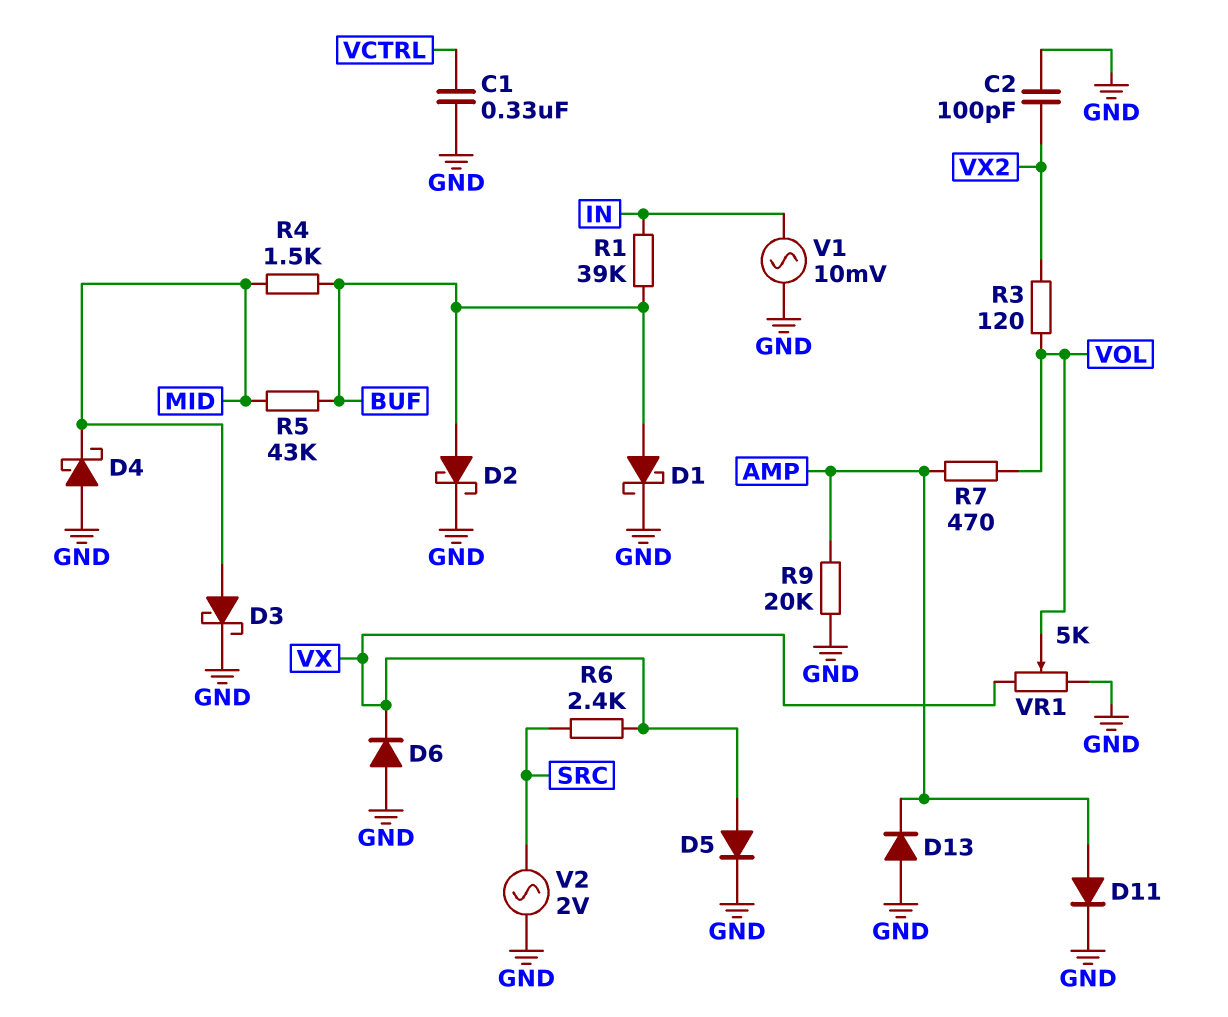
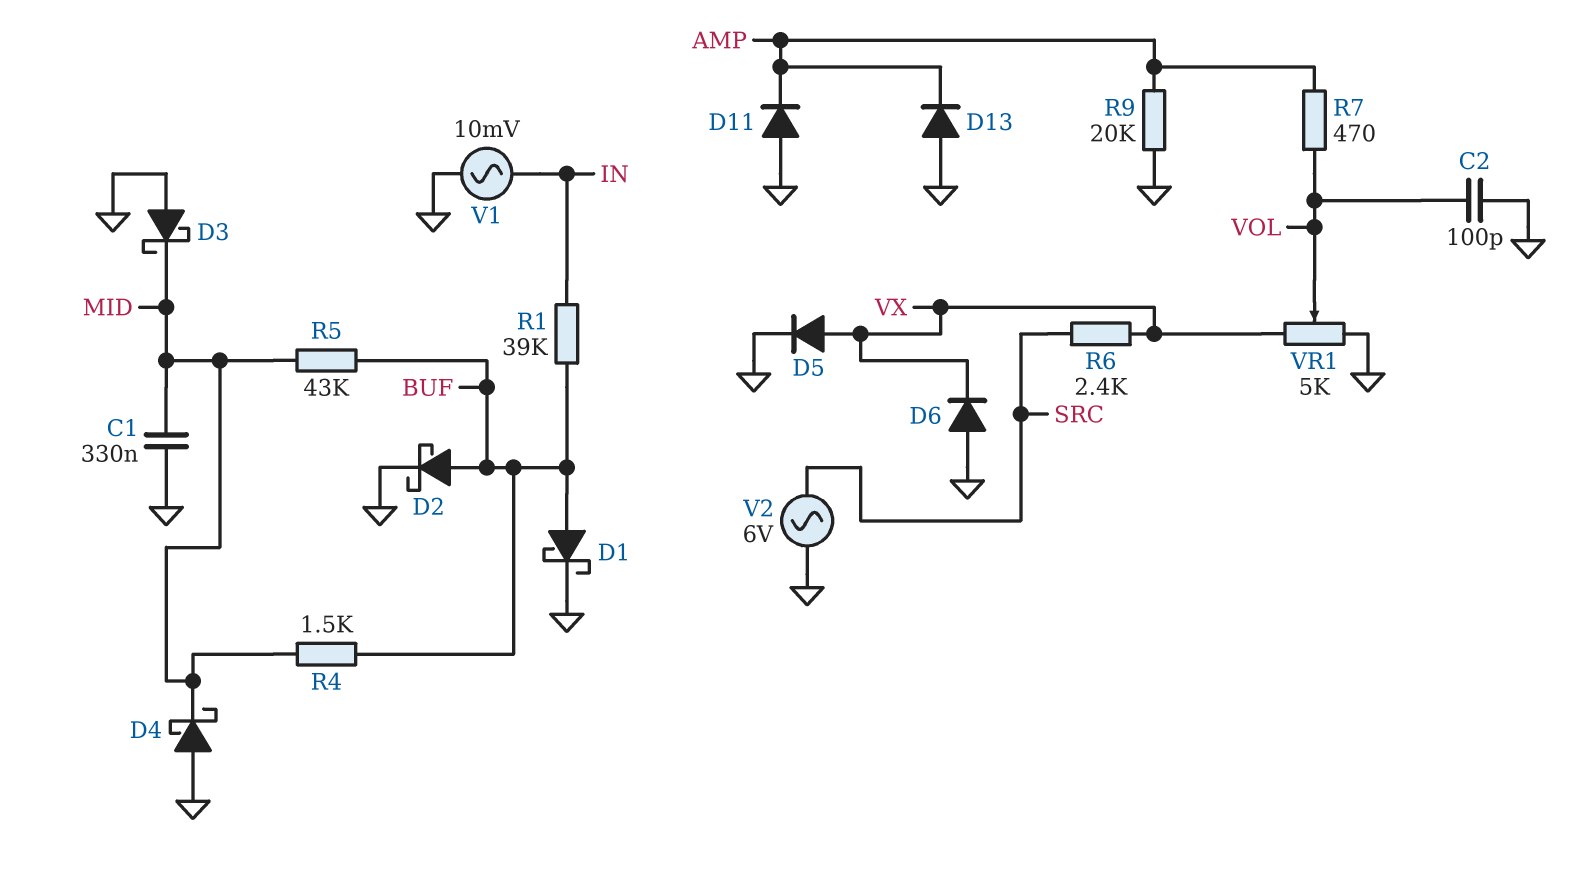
C1: 330nF (GND, VCTRL) -> 330nF (GND, MID)
C2: 100pF (GND, VX2) -> 100pF (GND, VOL)
D3: schottky (A MID, K GND) -> schottky (A GND, K MID)
D11: diode (A AMP, K GND) -> diode (A GND, K AMP)
R3: 120 (VOL, VX2) -> none
V2: AC 2V (GND, SRC) -> AC 6V (GND, SRC)

